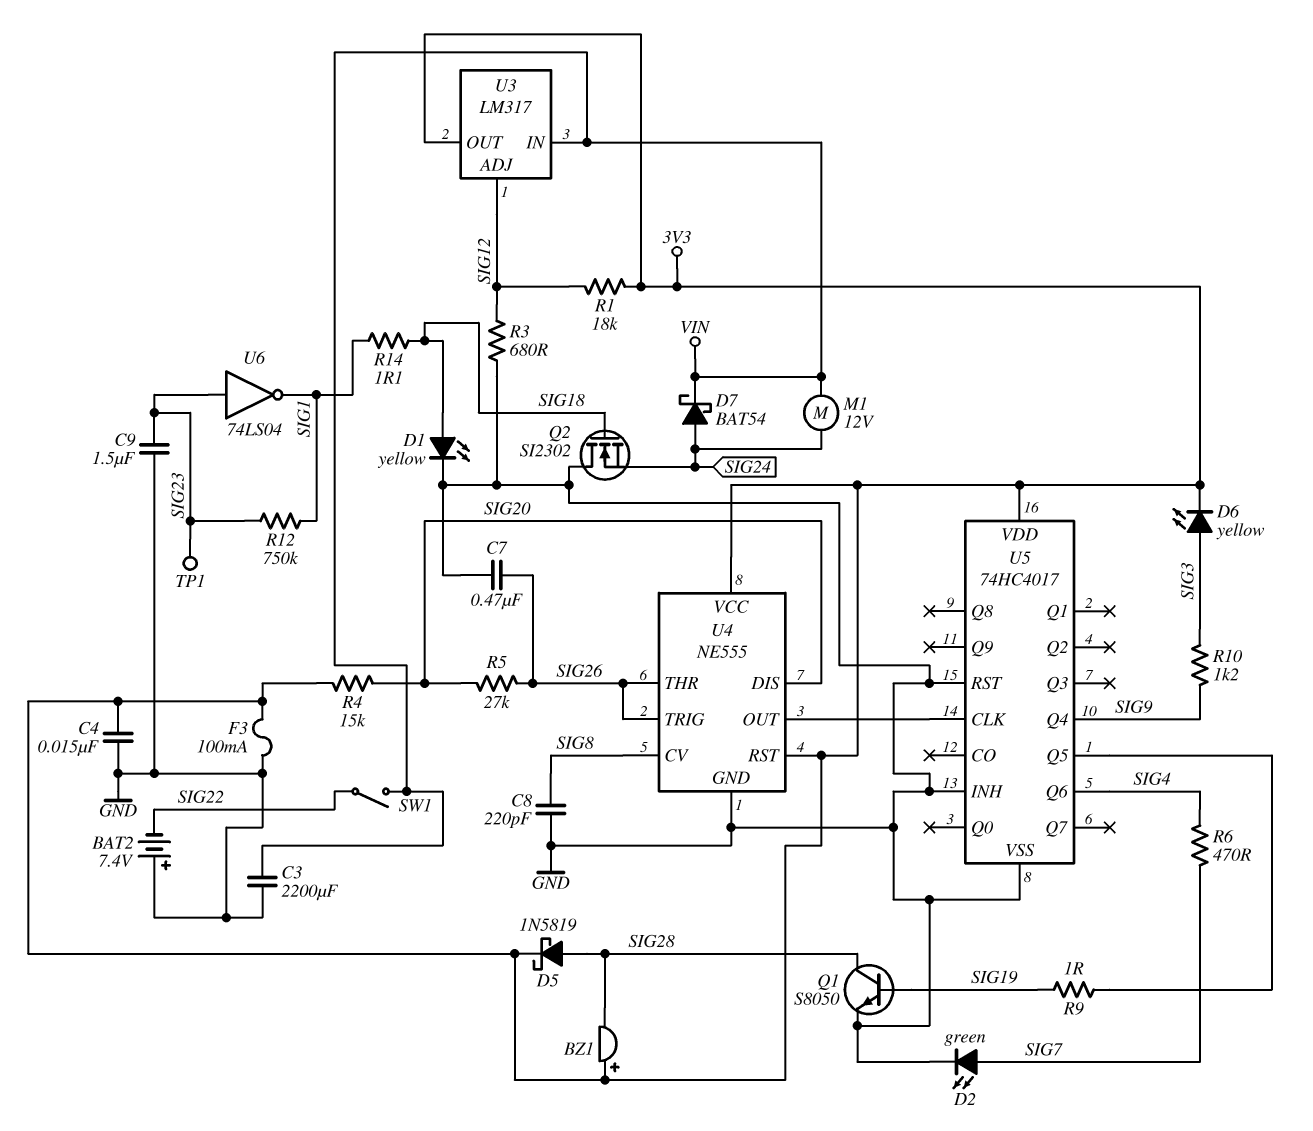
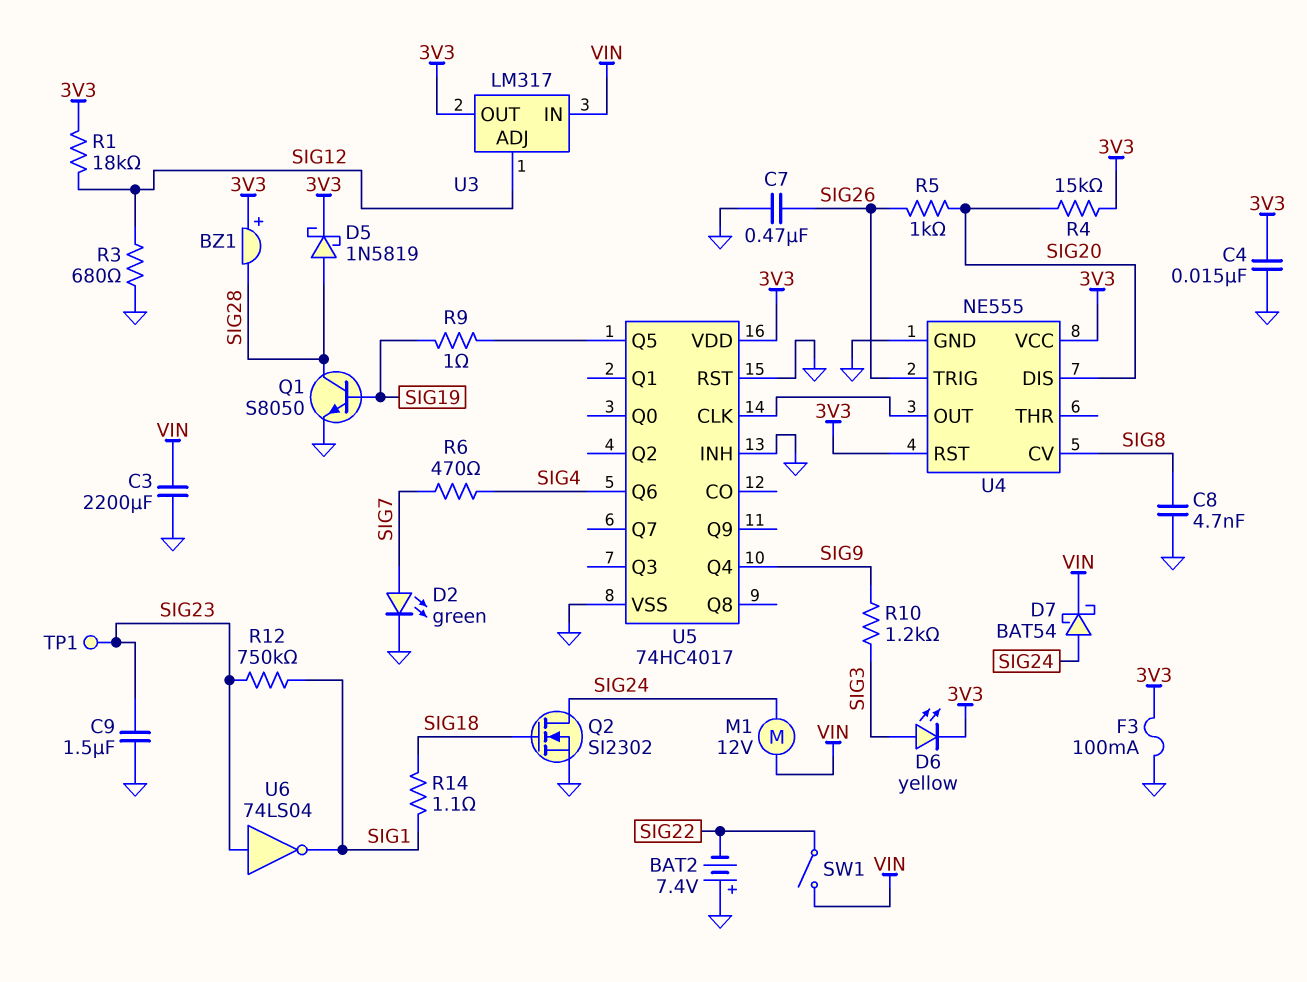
C8: 220pF (GND, SIG8) -> 4.7nF (GND, SIG8)
D1: LED yellow (A SIG18, K GND) -> none
Q2: NMOS SI2302 (G SIG18, D GND, S SIG24) -> NMOS SI2302 (G SIG18, D SIG24, S GND)
R5: 27k (SIG20, SIG26) -> 1k (SIG20, SIG26)
U4 pin THR: SIG26 -> none

